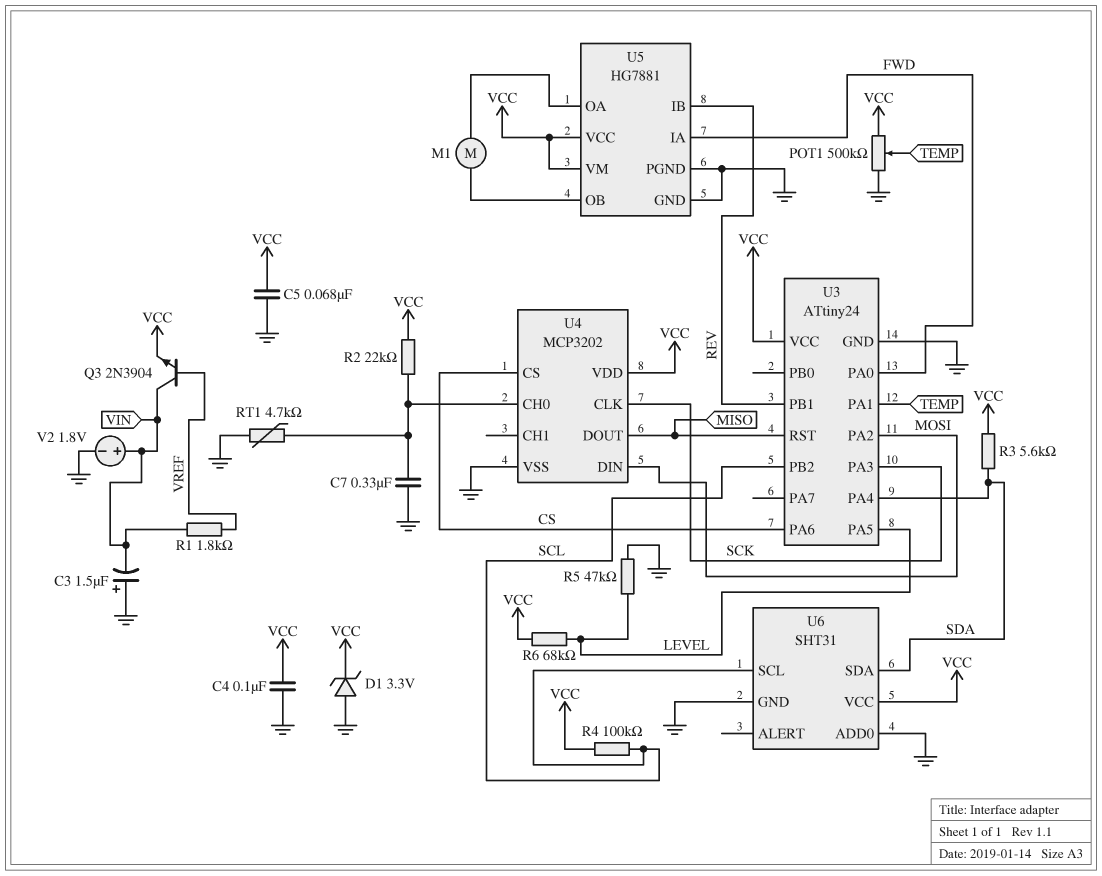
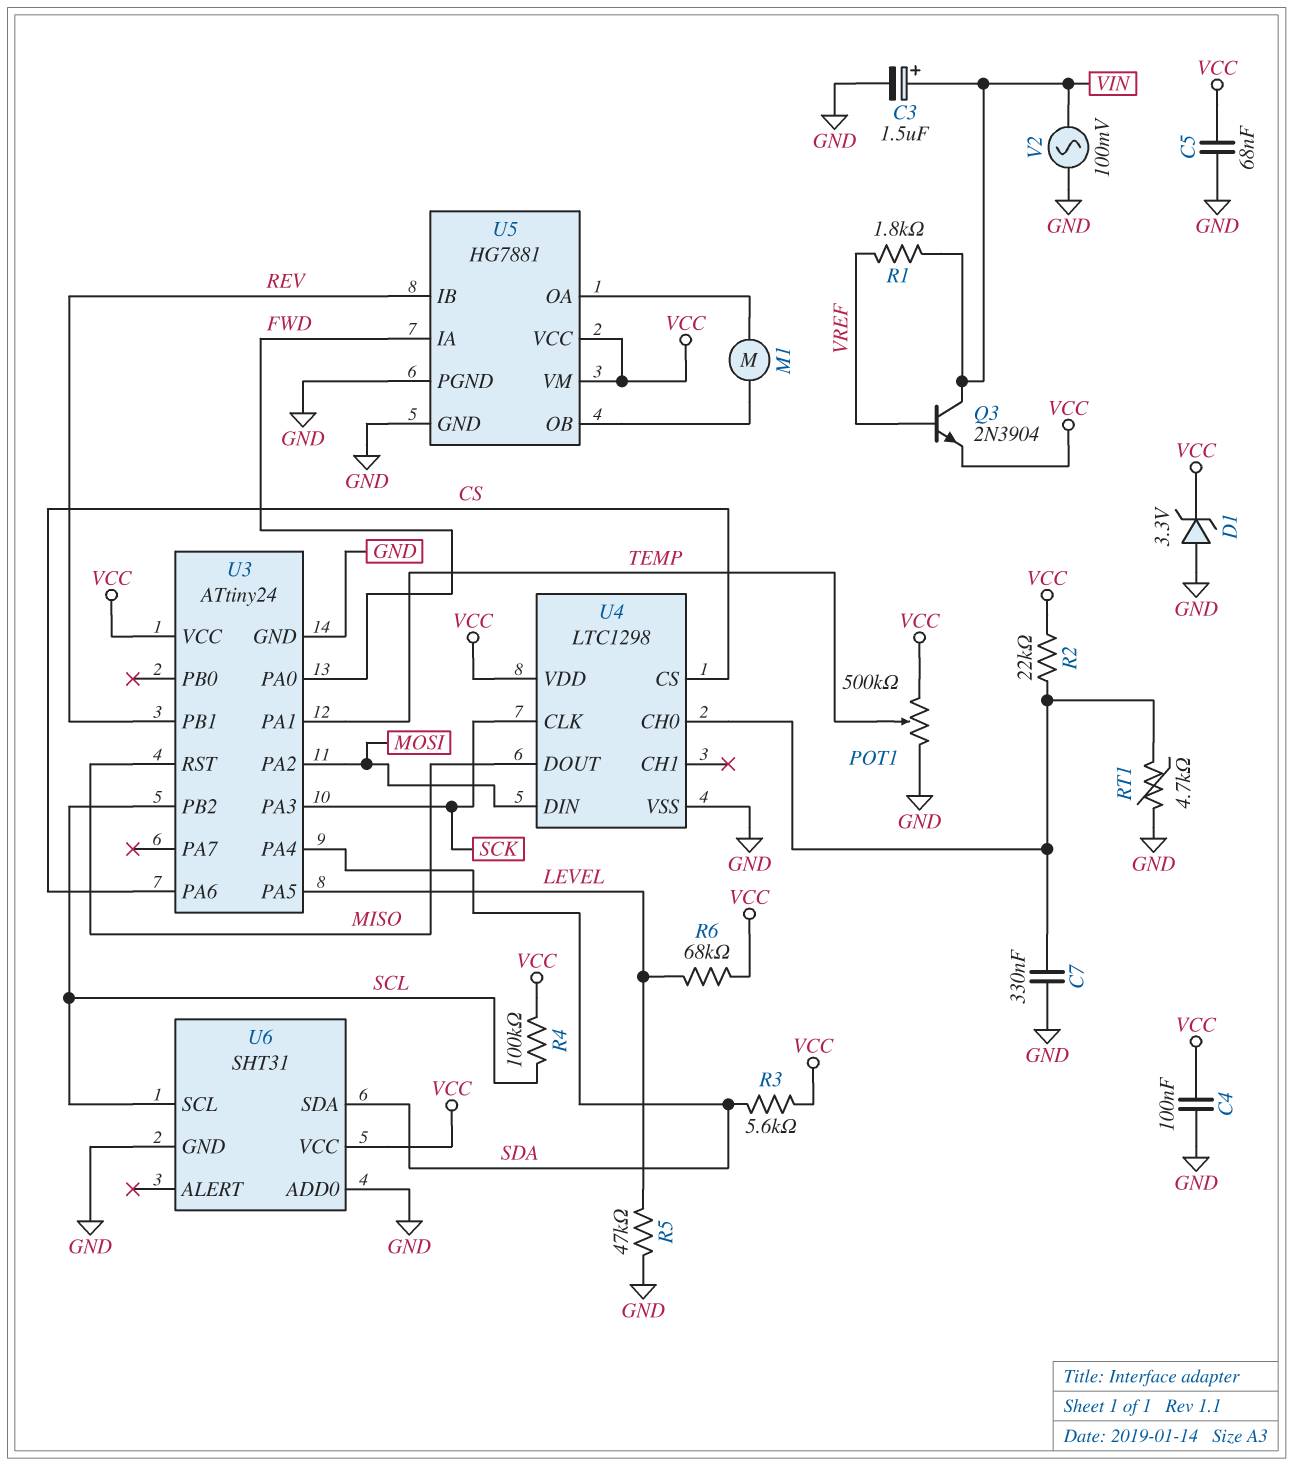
C3: 1.5uF (plus GND, minus VIN) -> 1.5uF (plus VIN, minus GND)
U4: MCP3202 -> LTC1298
V2: 1.8V (plus VIN, minus GND) -> AC 100mV (GND, VIN)

